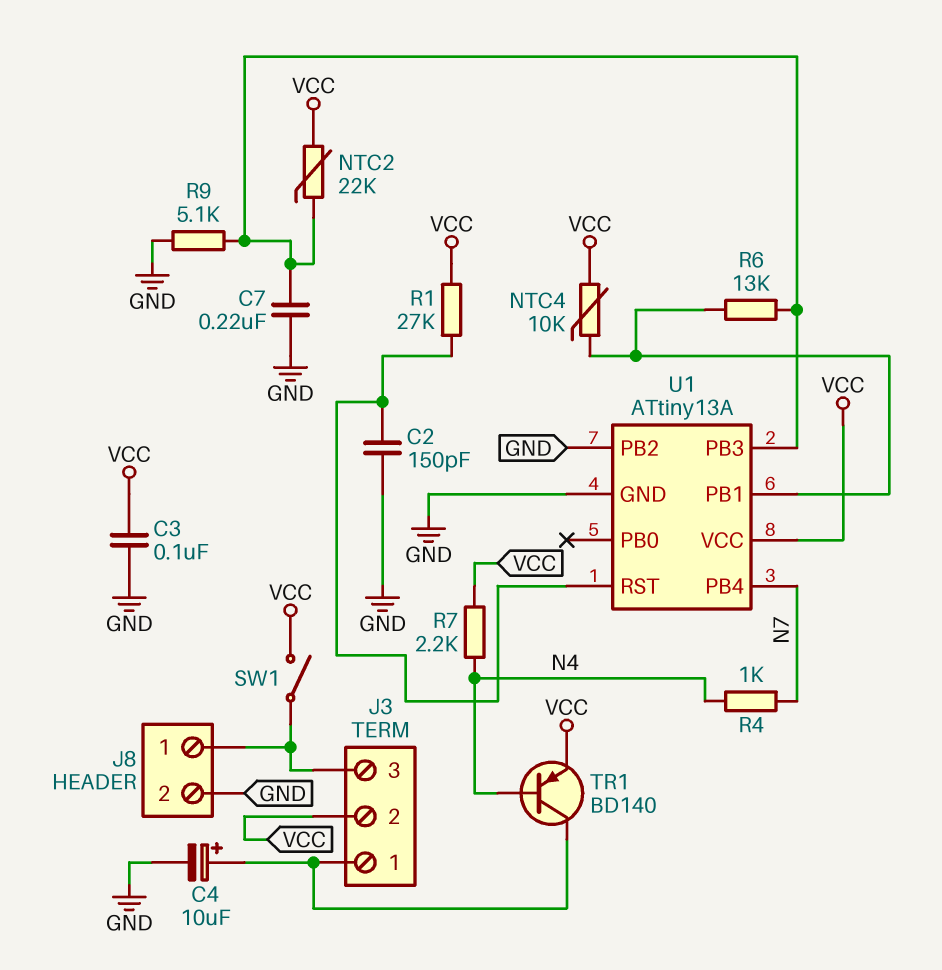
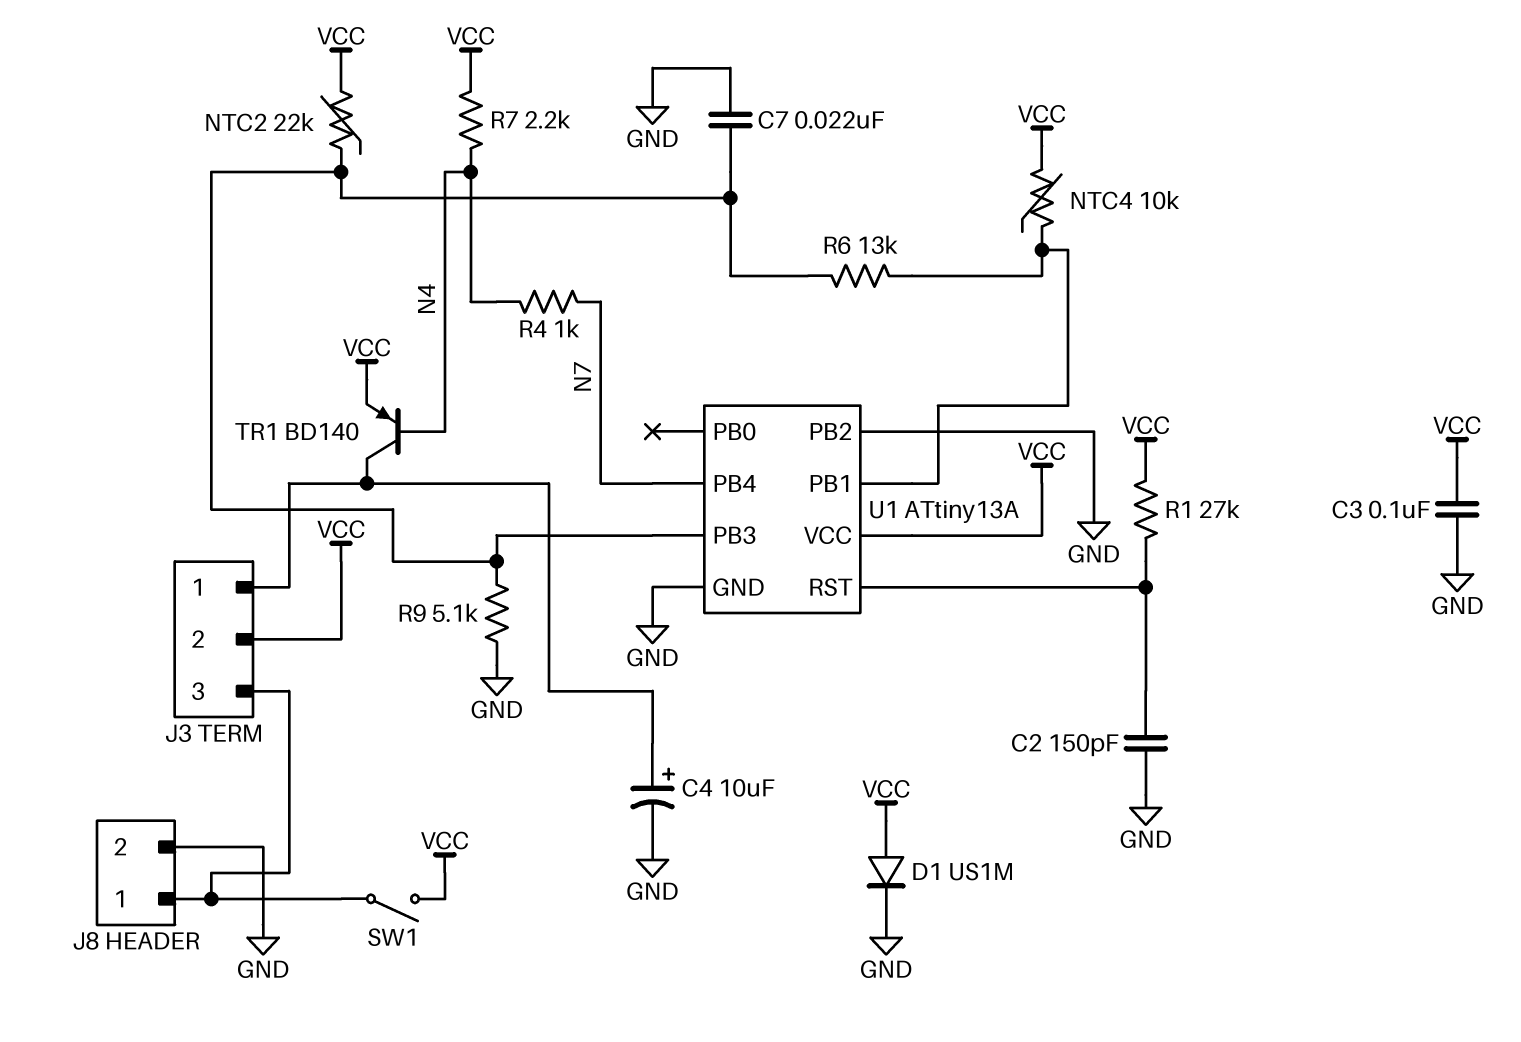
C7: 220nF (GND, U1/PB3) -> 22nF (GND, U1/PB3)
D1: none -> diode US1M (A VCC, K GND)

